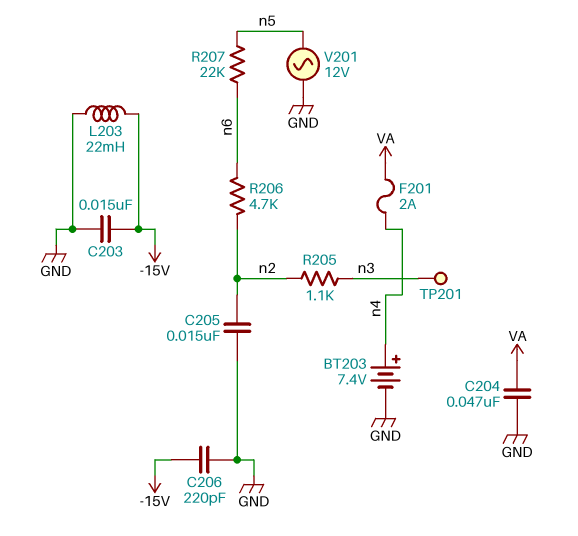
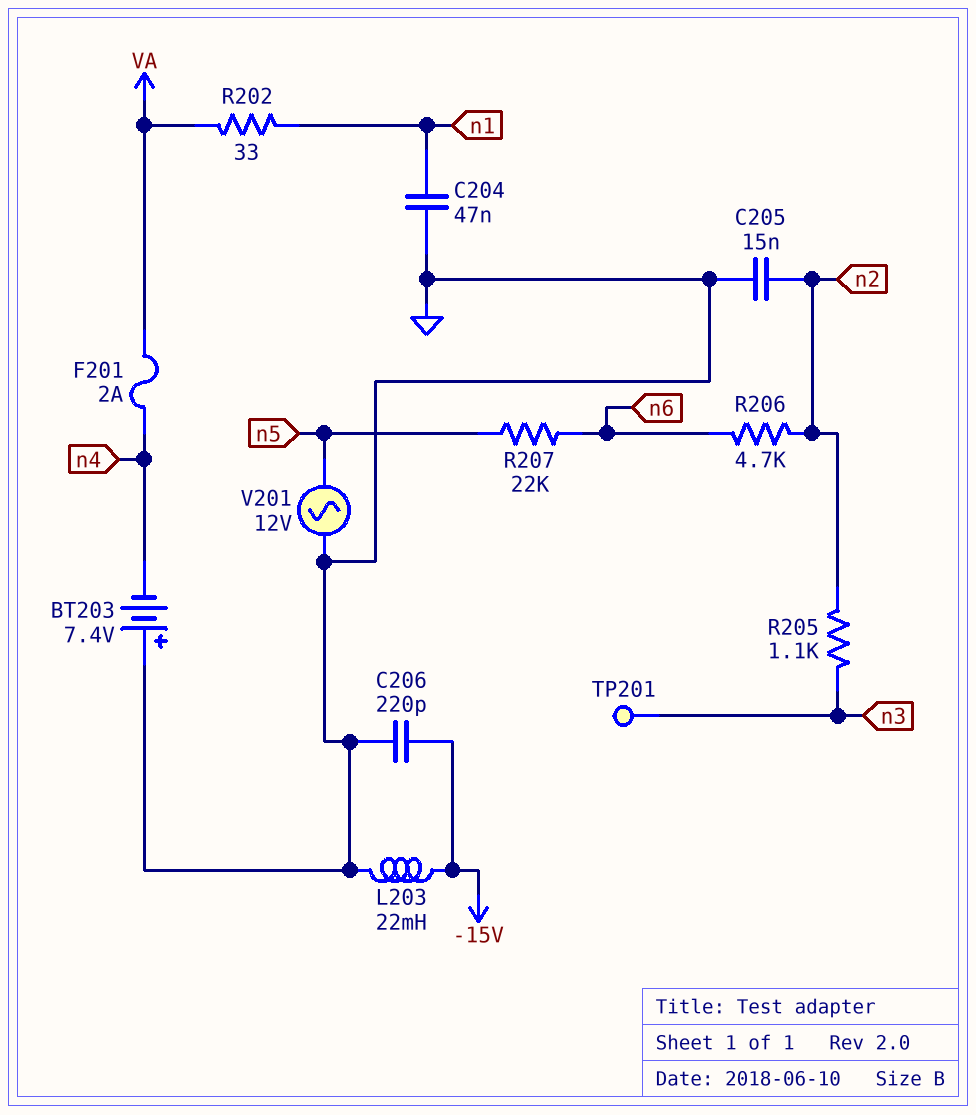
BT203: 7.4V (plus n4, minus GND) -> 7.4V (plus GND, minus n4)
C203: 15nF (-15V, GND) -> none
C204: 47nF (GND, VA) -> 47nF (GND, n1)
R202: none -> 33 (VA, n1)

